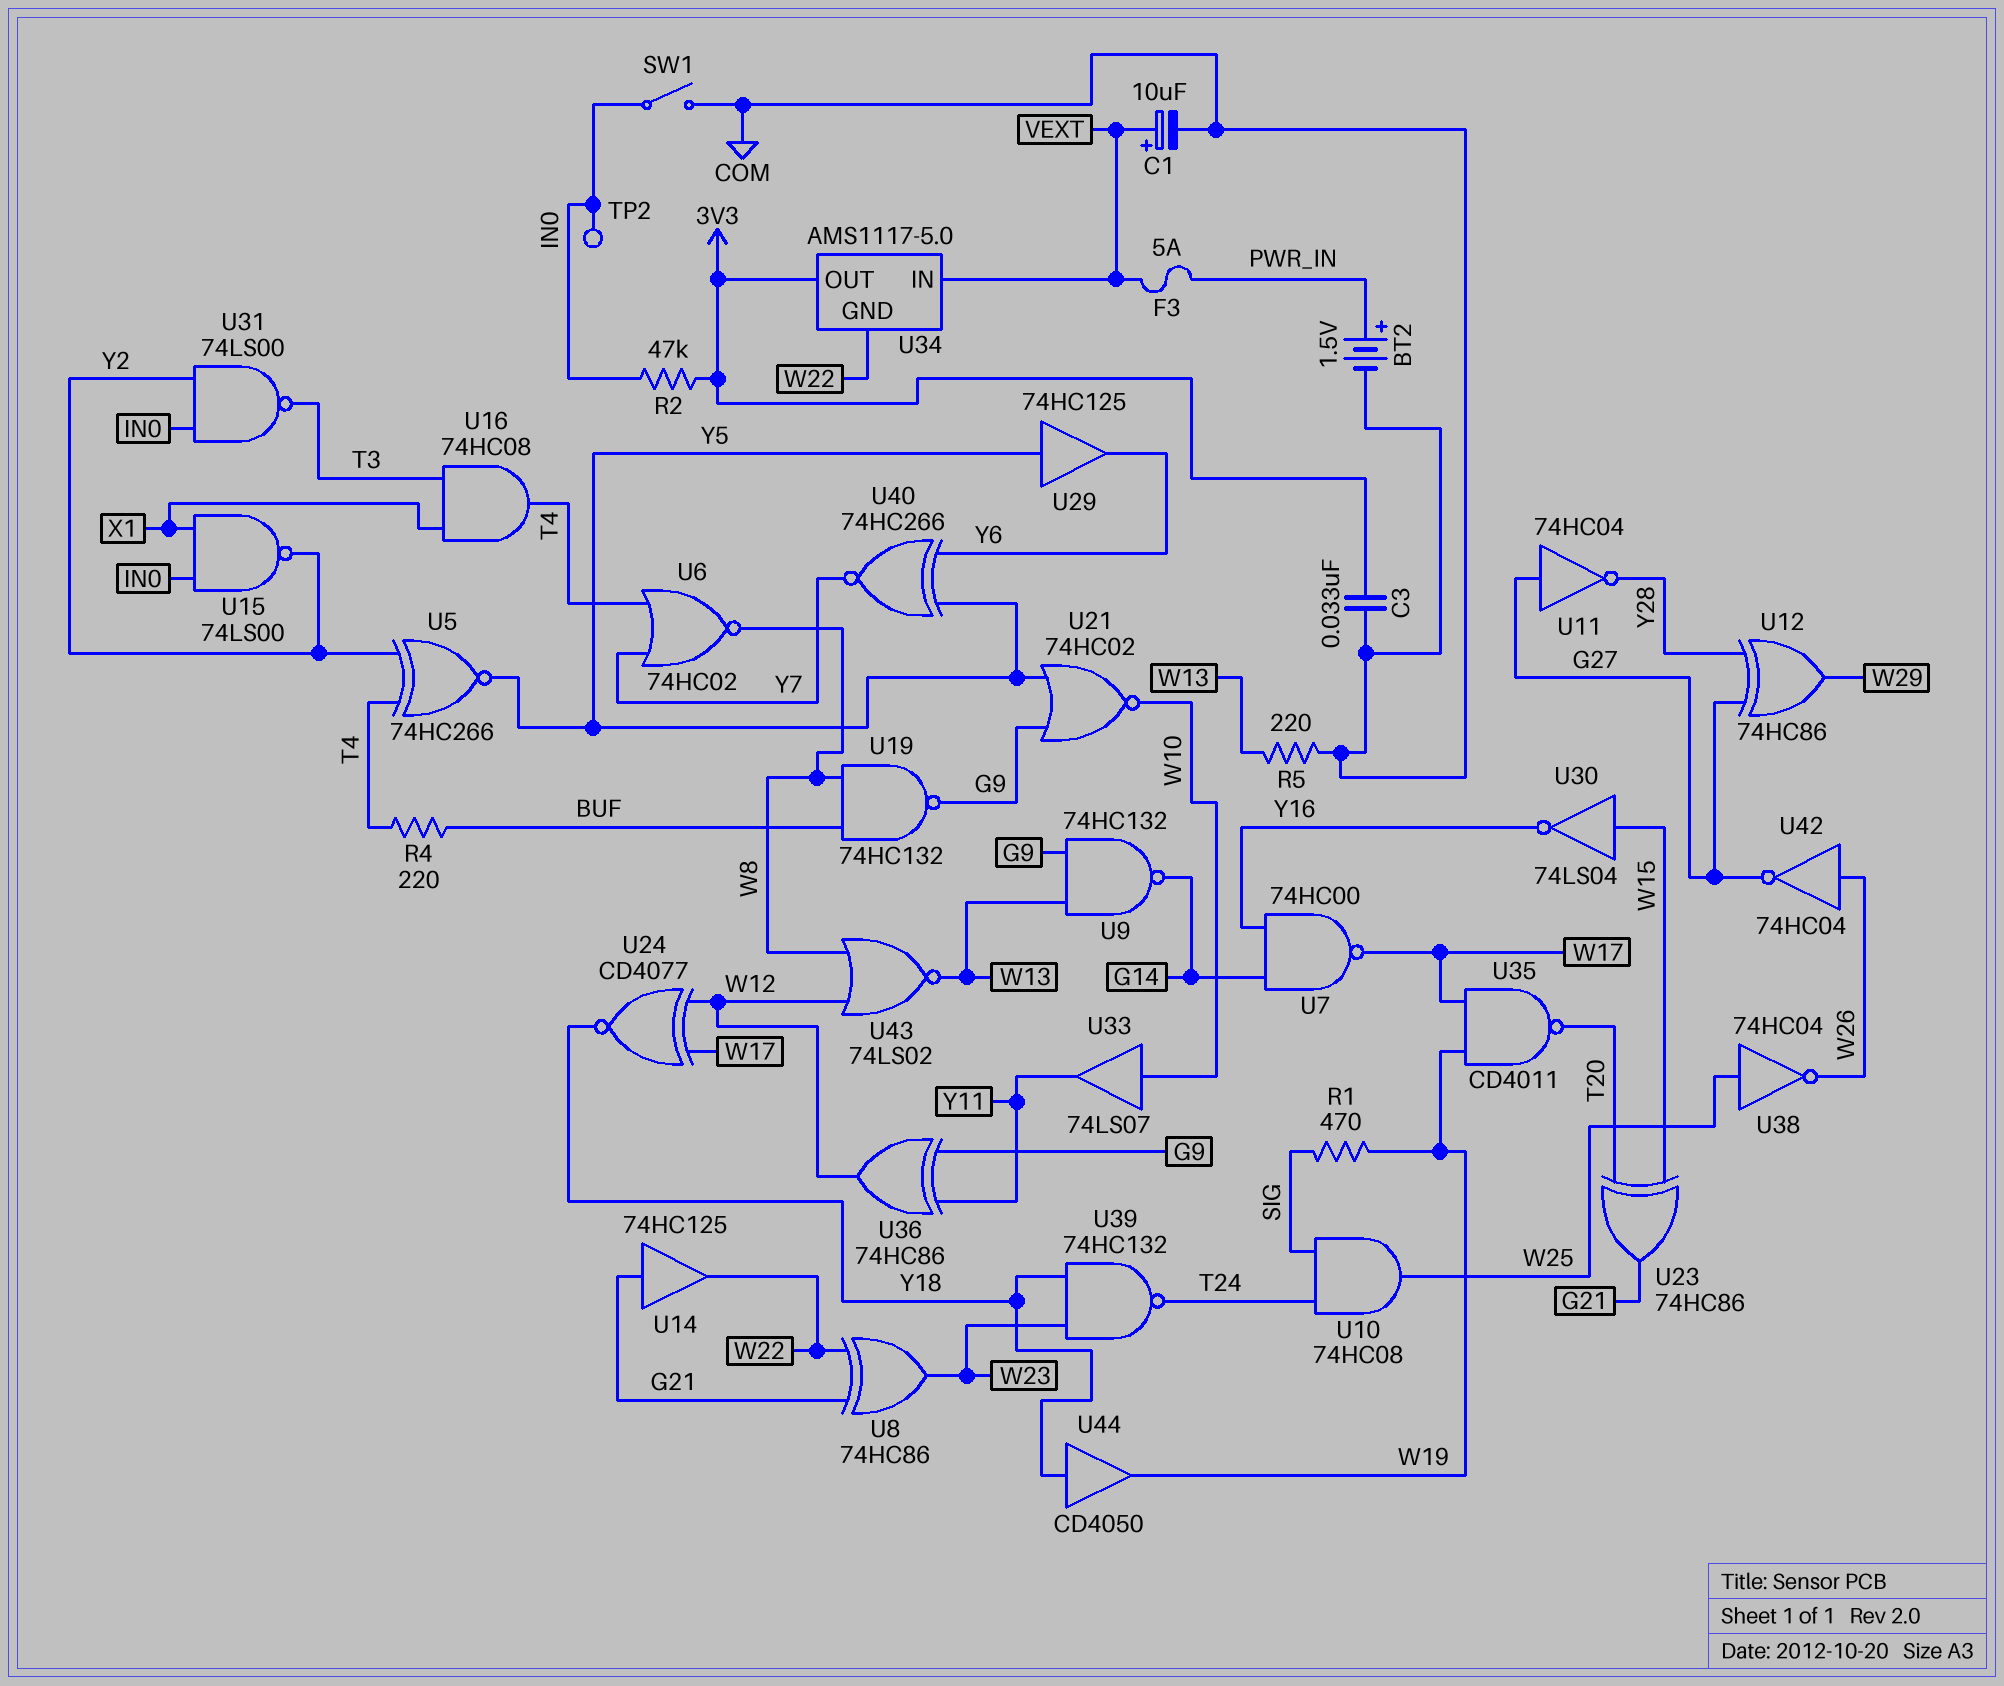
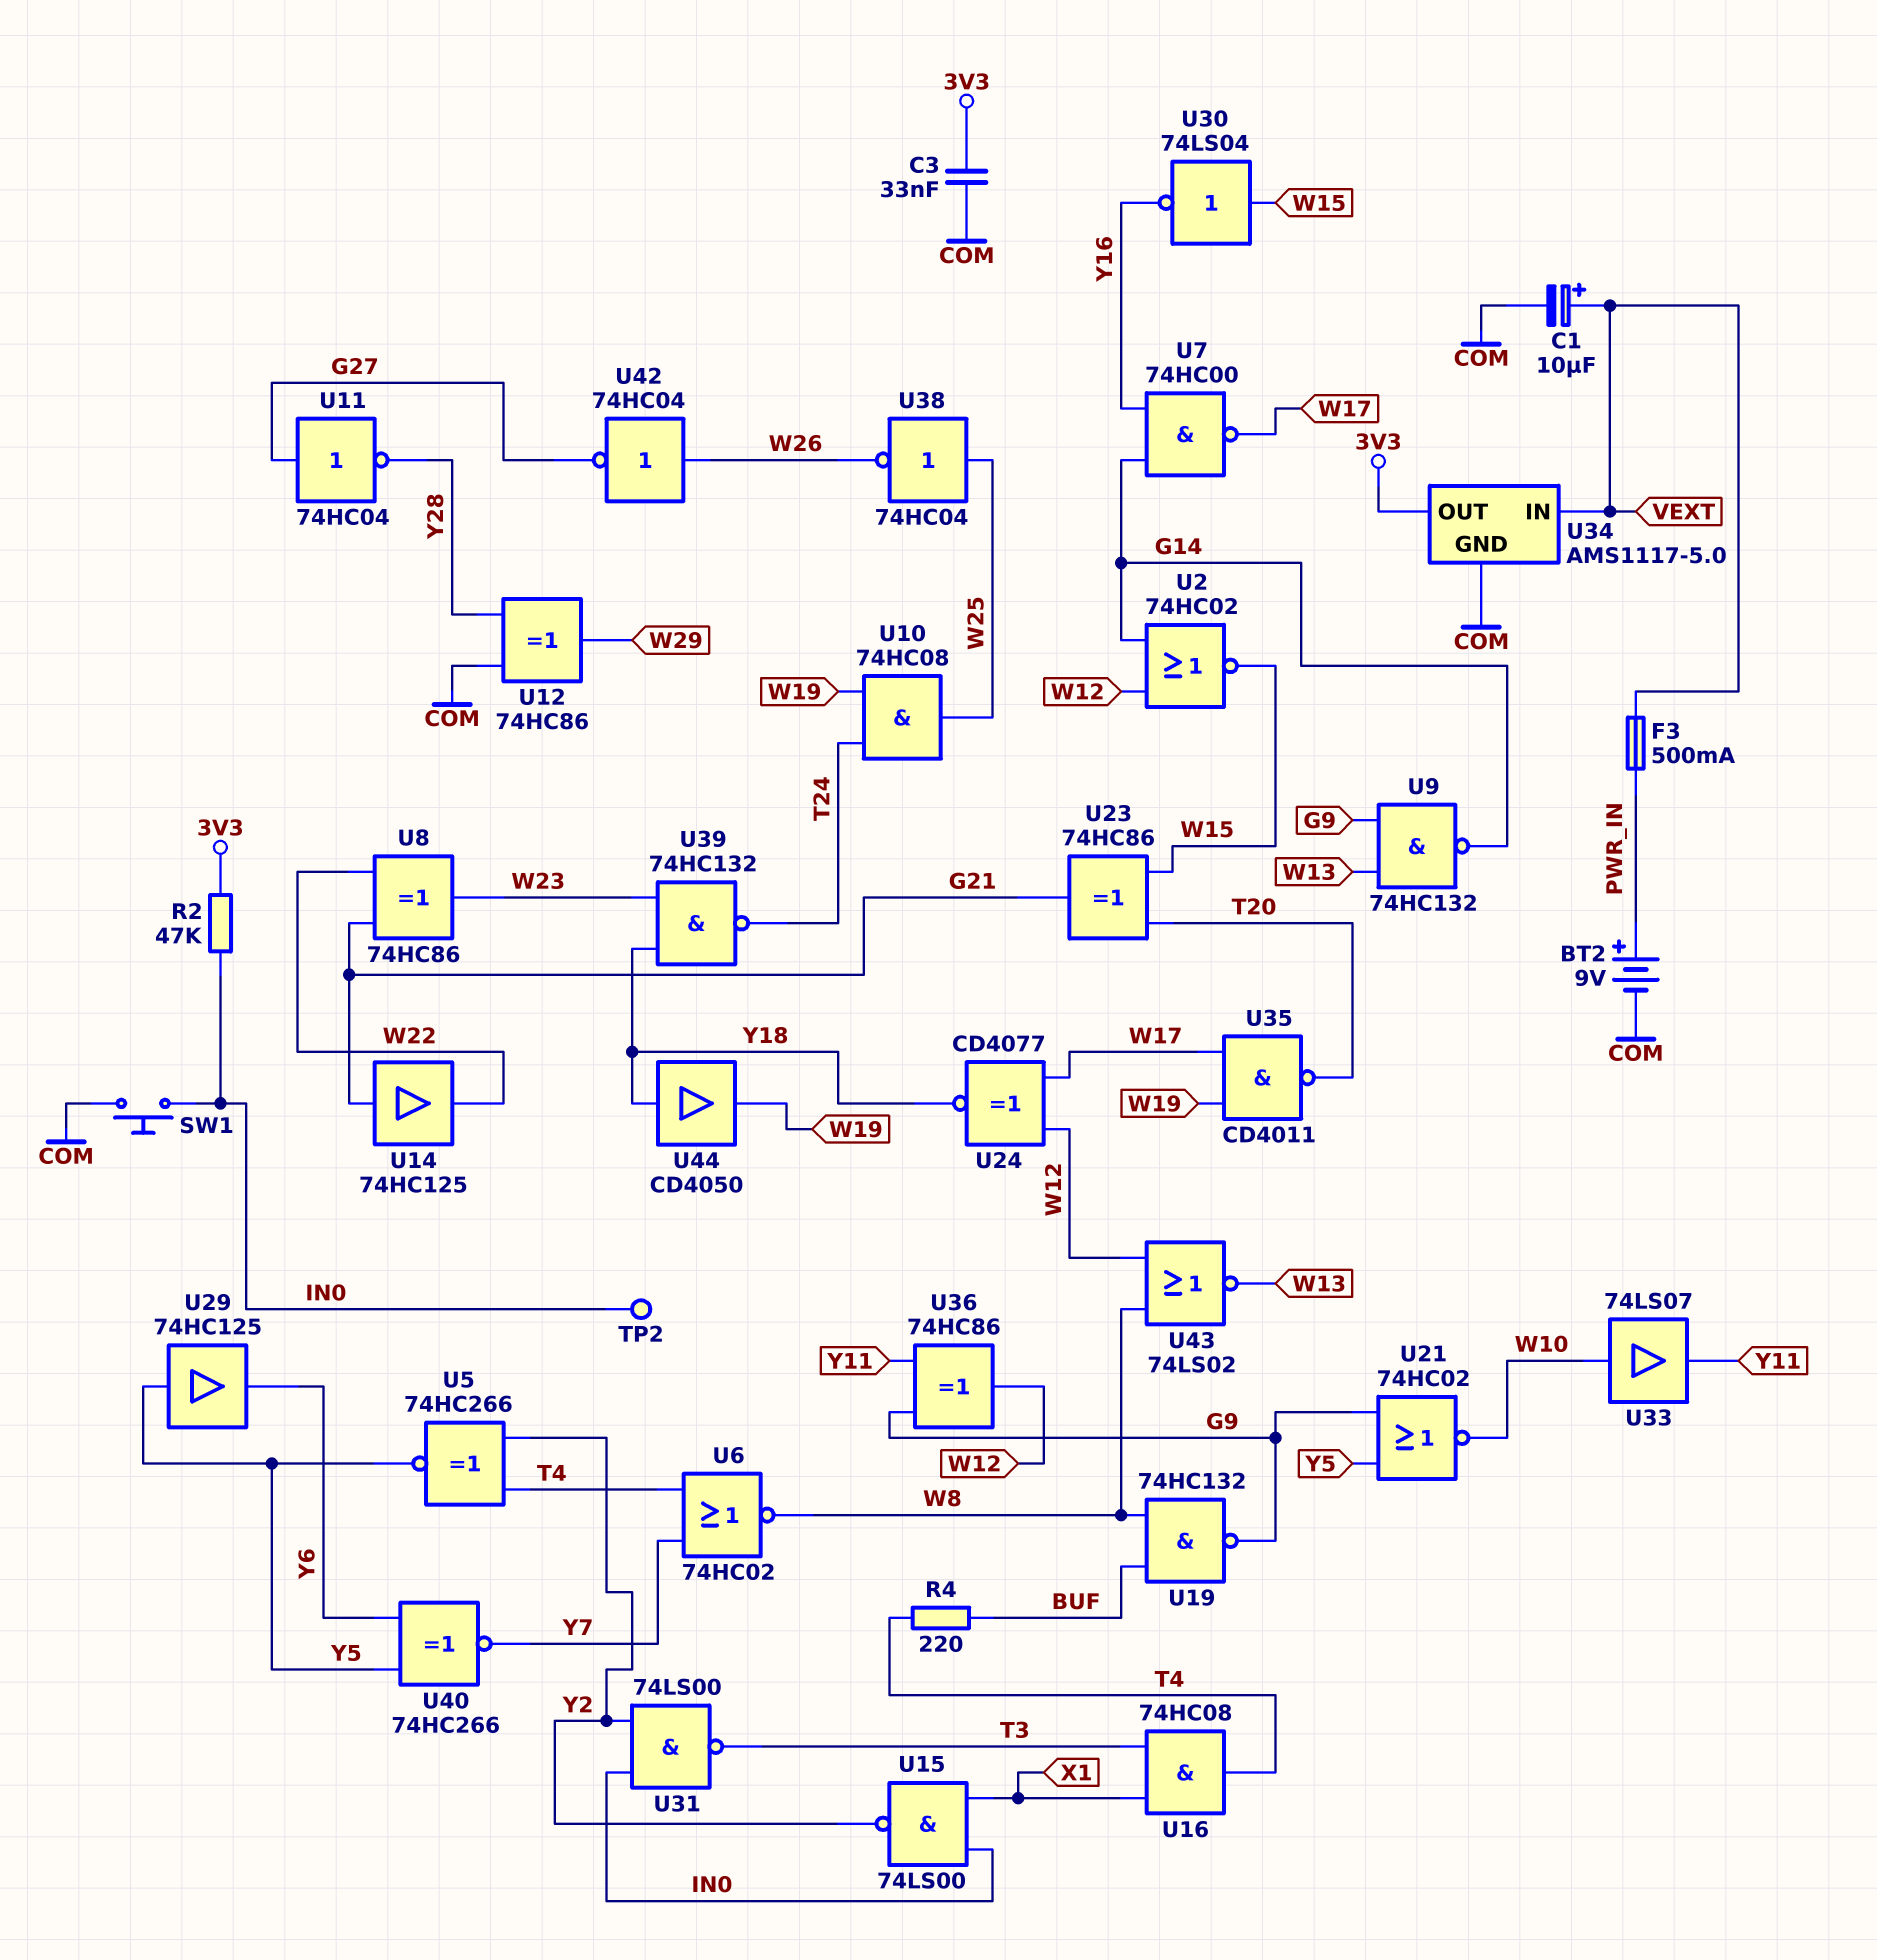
BT2: 1.5V (plus PWR_IN, minus COM) -> 9V (plus PWR_IN, minus COM)
F3: 5A (PWR_IN, VEXT) -> 500mA (PWR_IN, VEXT)
R1: 470 (SIG, W19) -> none
R5: 220 (COM, W13) -> none
SW1: switch (COM, IN0) -> button (COM, IN0)
U2: none -> NOR 74HC02 (in G14, in W12, out W15)
U10: AND 74HC08 (in SIG, in T24, out W25) -> AND 74HC08 (in T24, in W19, out W25)
U12: XOR 74HC86 (in G27, in Y28, out W29) -> XOR 74HC86 (in COM, in Y28, out W29)
U34 pin GND: W22 -> COM

